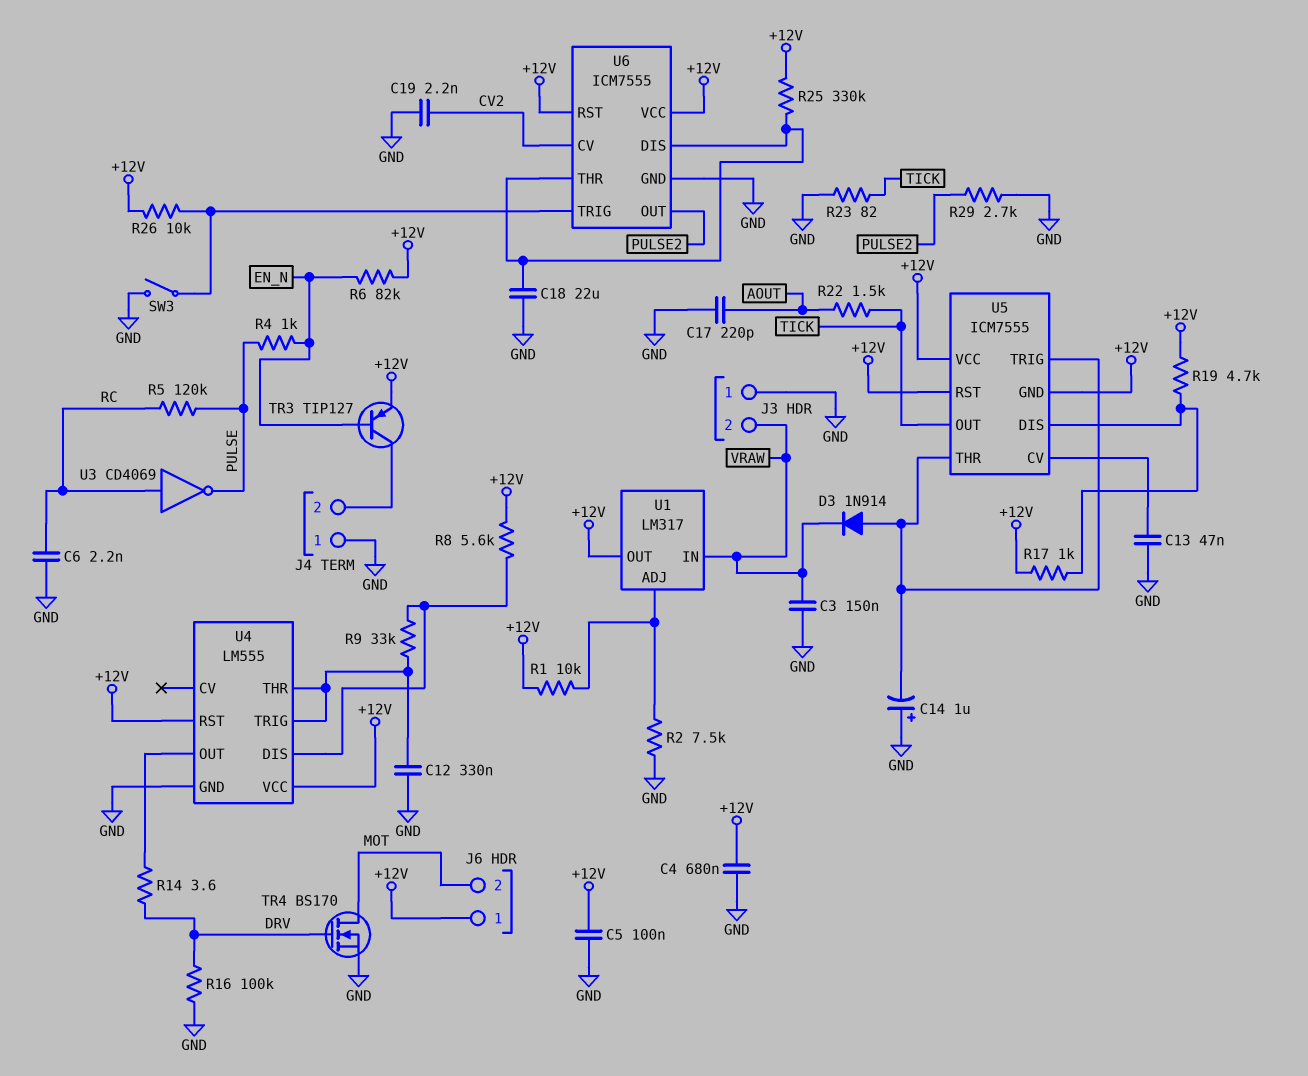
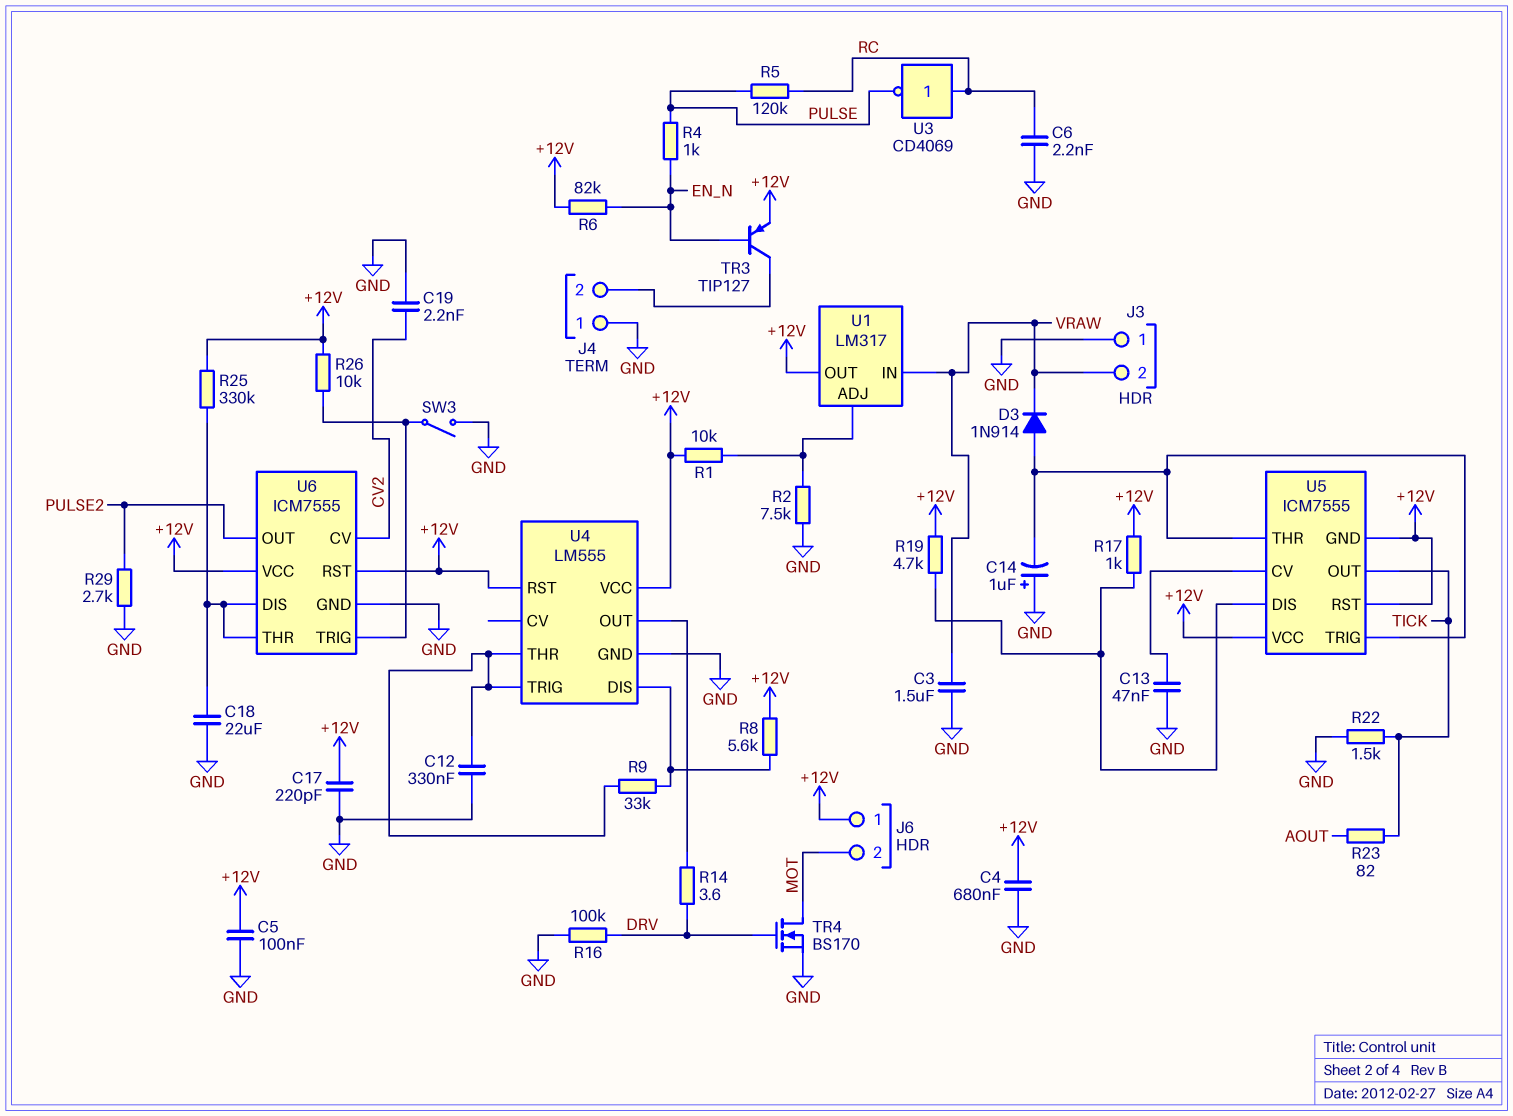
C3: 150nF (GND, VRAW) -> 1.5uF (GND, VRAW)
C17: 220pF (AOUT, GND) -> 220pF (+12V, GND)
R22: 1.5k (AOUT, TICK) -> 1.5k (GND, TICK)
R23: 82 (GND, TICK) -> 82 (AOUT, TICK)

